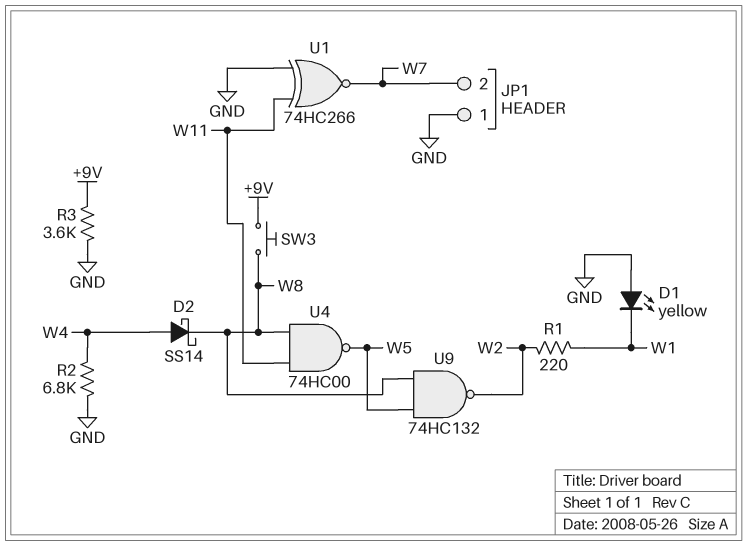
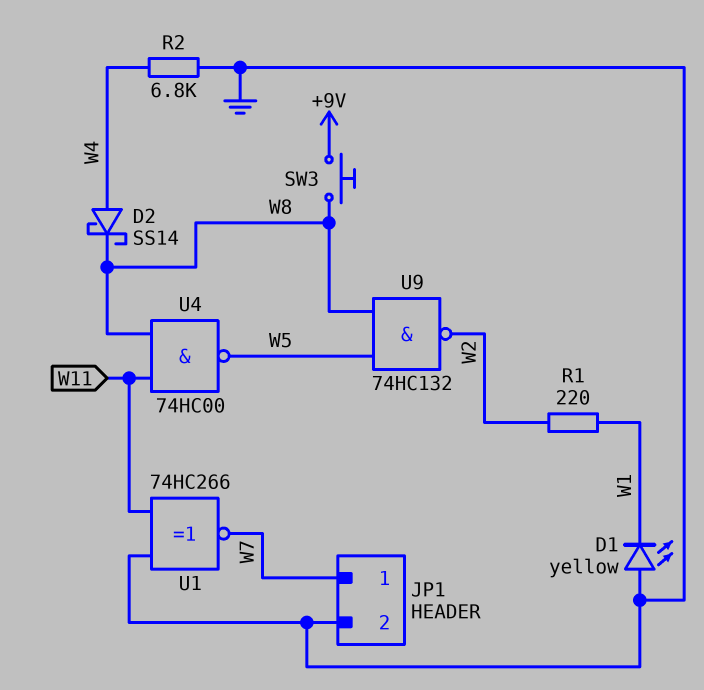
JP1 pin 1: GND -> W7
JP1 pin 2: W7 -> GND
R3: 3.6k (+9V, GND) -> none

